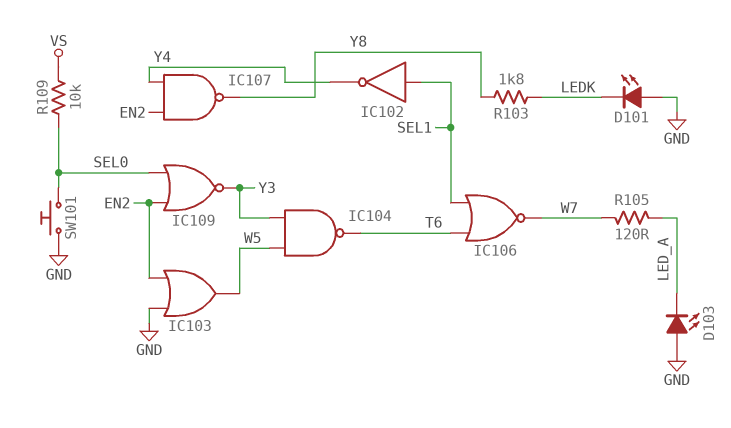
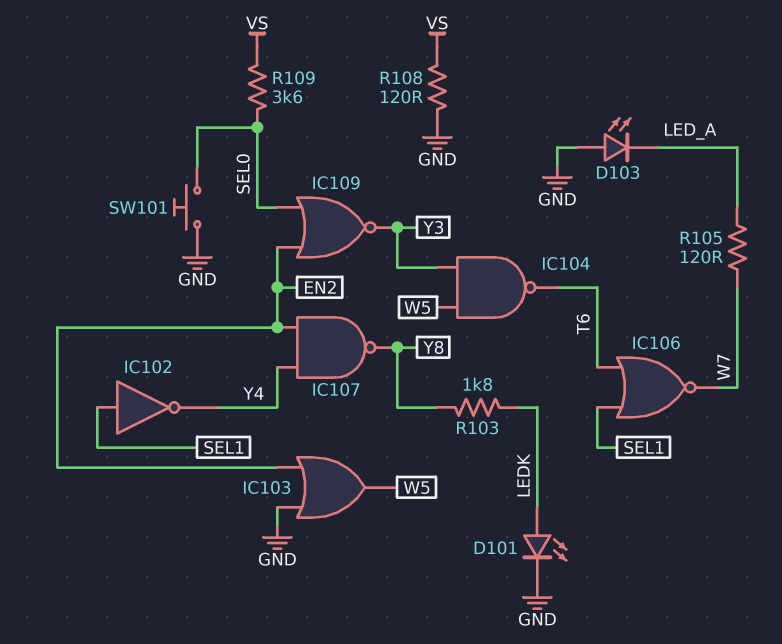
D101: LED (A GND, K LEDK) -> LED (A LEDK, K GND)
R108: none -> 120 (GND, VS)
R109: 10k (SEL0, VS) -> 3.6k (SEL0, VS)

